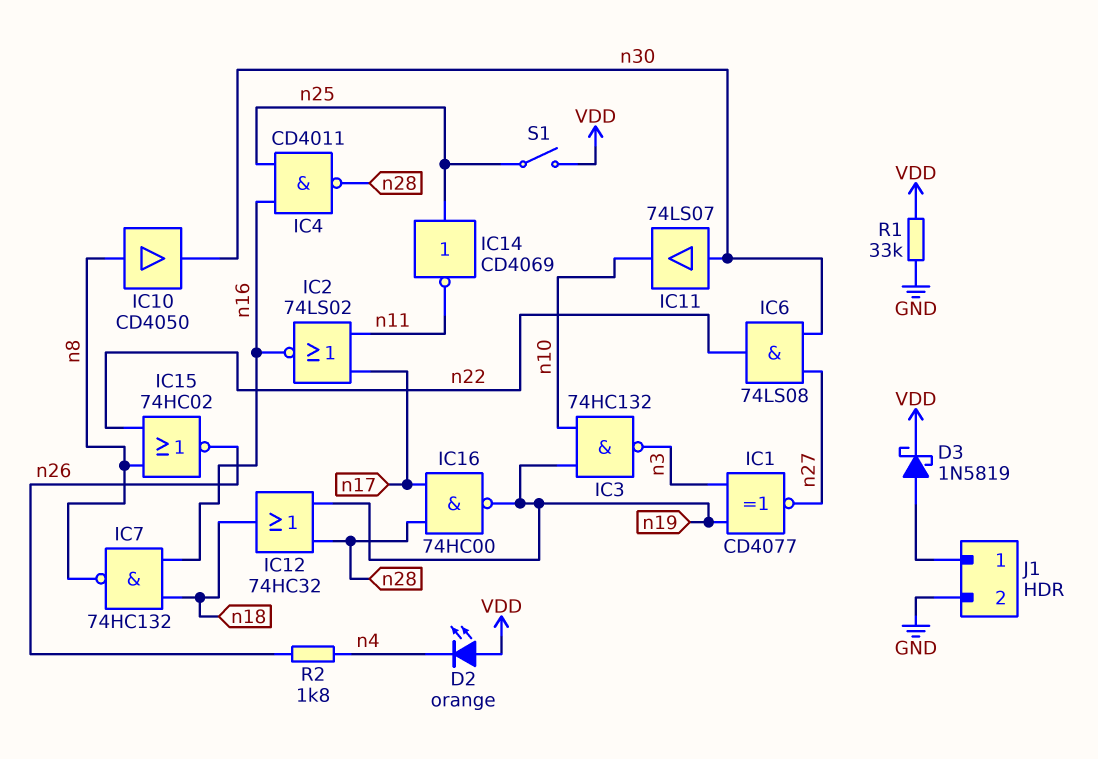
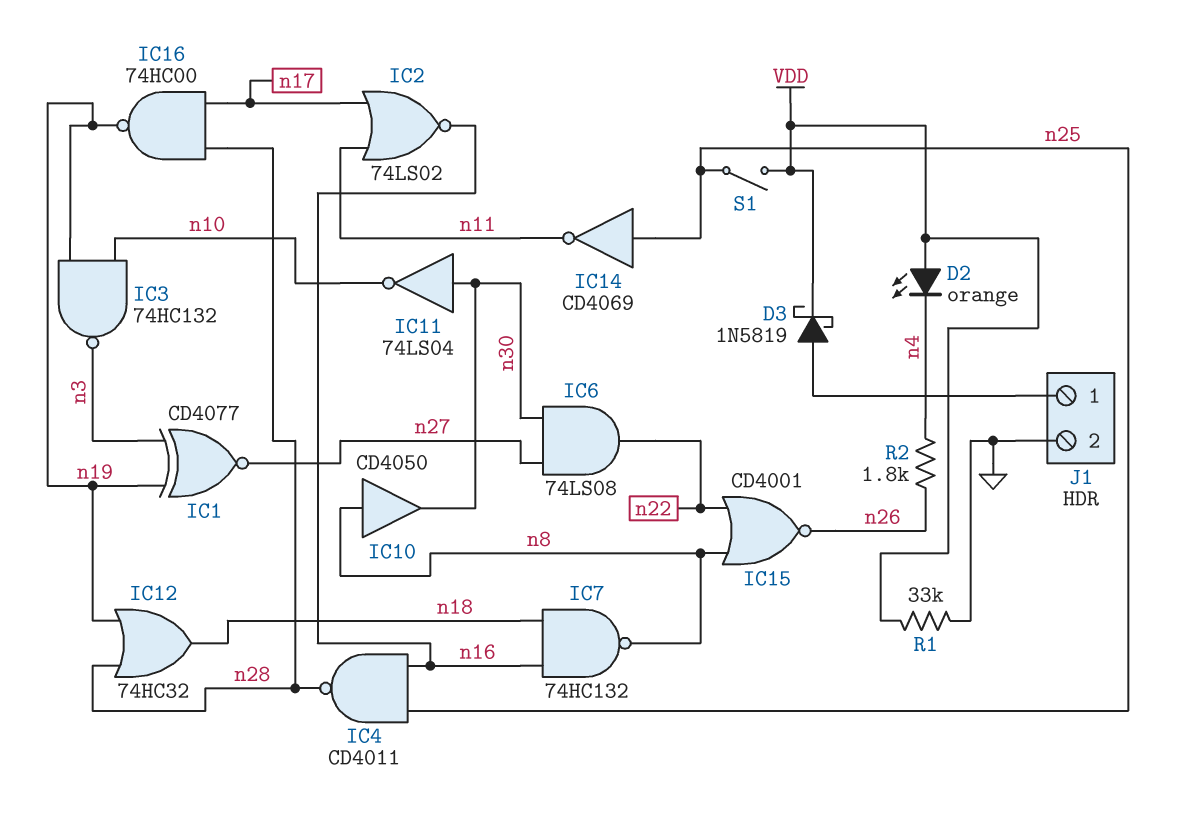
IC11: buffer 74LS07 (in n30, out n10) -> NOT 74LS04 (in n30, out n10)
IC15: NOR 74HC02 (in n8, in n22, out n26) -> NOR CD4001 (in n8, in n22, out n26)

